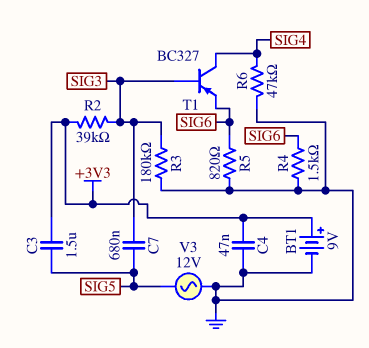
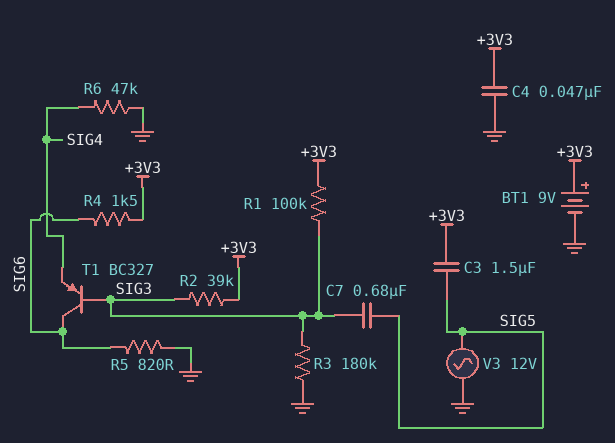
R1: none -> 100k (+3V3, SIG3)
R4: 1.5k (GND, SIG6) -> 1.5k (+3V3, SIG6)
T1: PNP BC327 (B SIG3, C SIG4, E SIG6) -> PNP BC327 (B SIG3, C SIG6, E SIG4)

